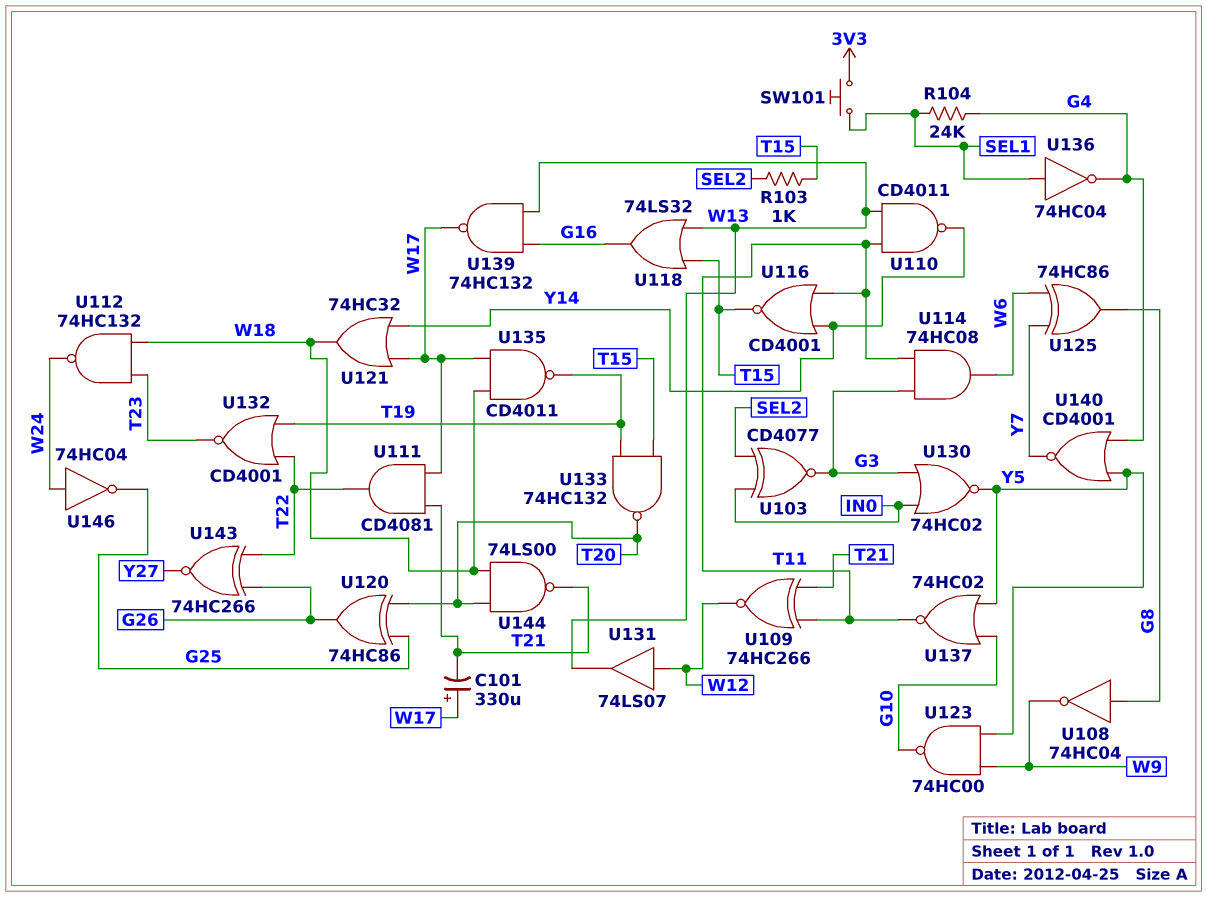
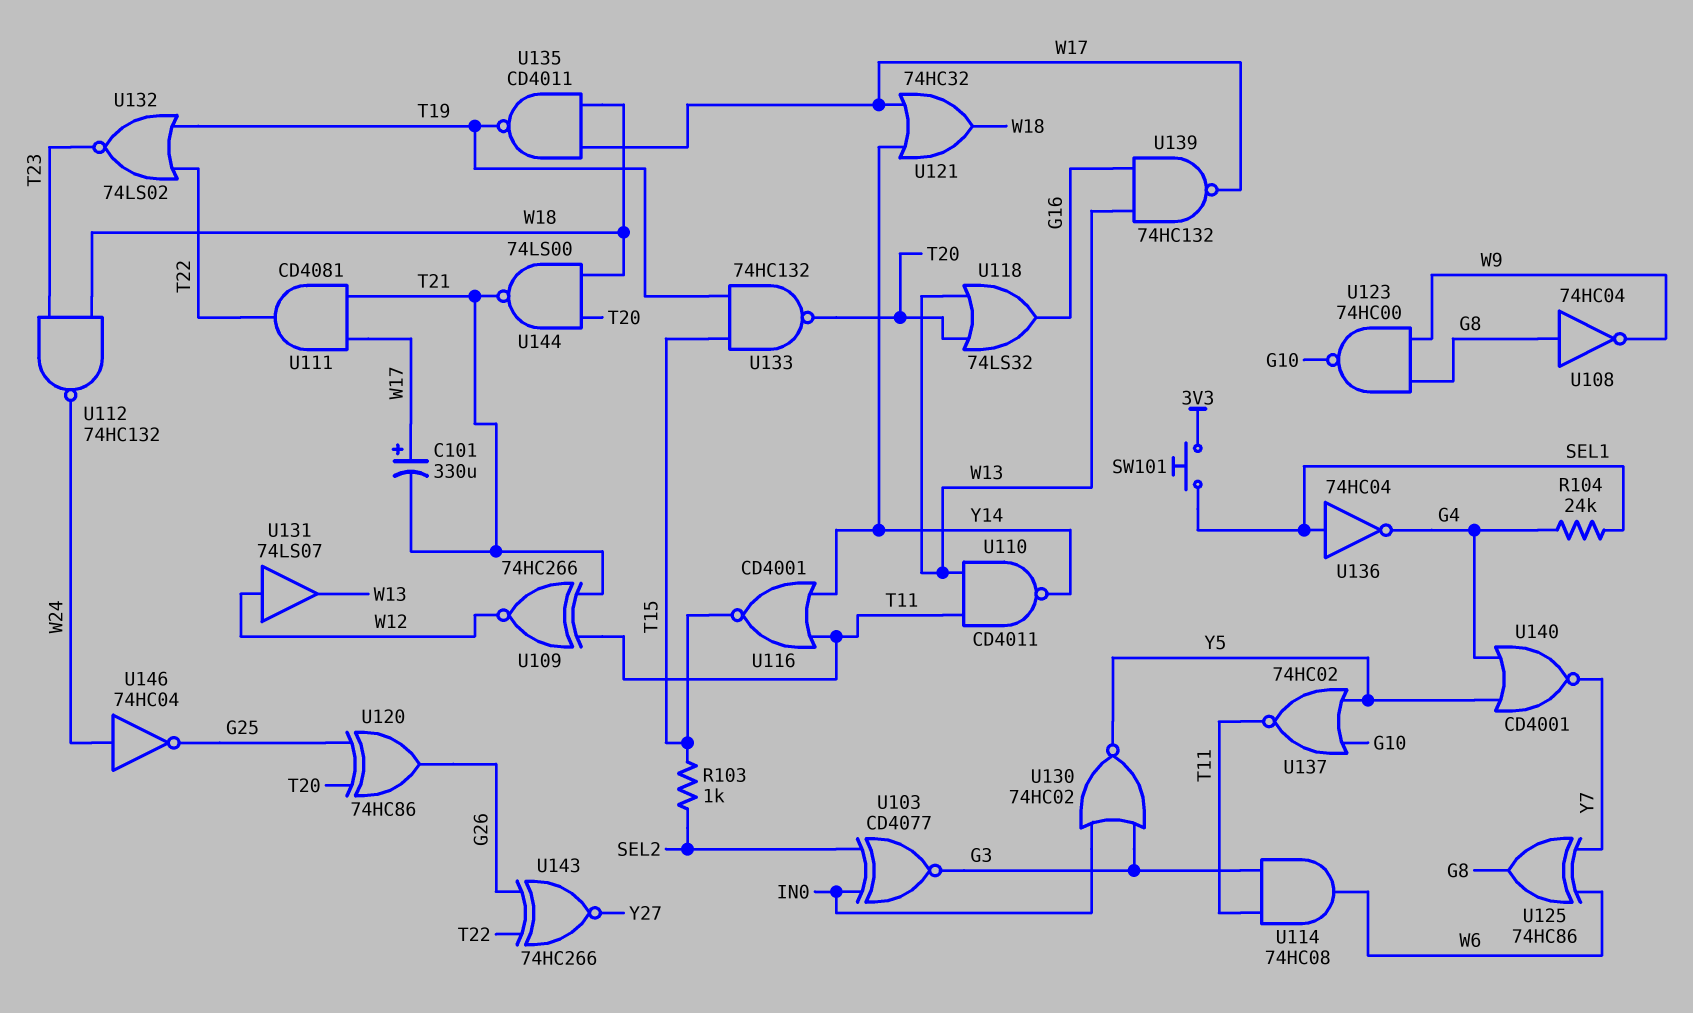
U118: OR 74LS32 (in T15, in W13, out G16) -> OR 74LS32 (in T20, in W13, out G16)
U123: NAND 74HC00 (in W9, in Y5, out G10) -> NAND 74HC00 (in G8, in W9, out G10)
U132: NOR CD4001 (in T19, in T22, out T23) -> NOR 74LS02 (in T19, in T22, out T23)

